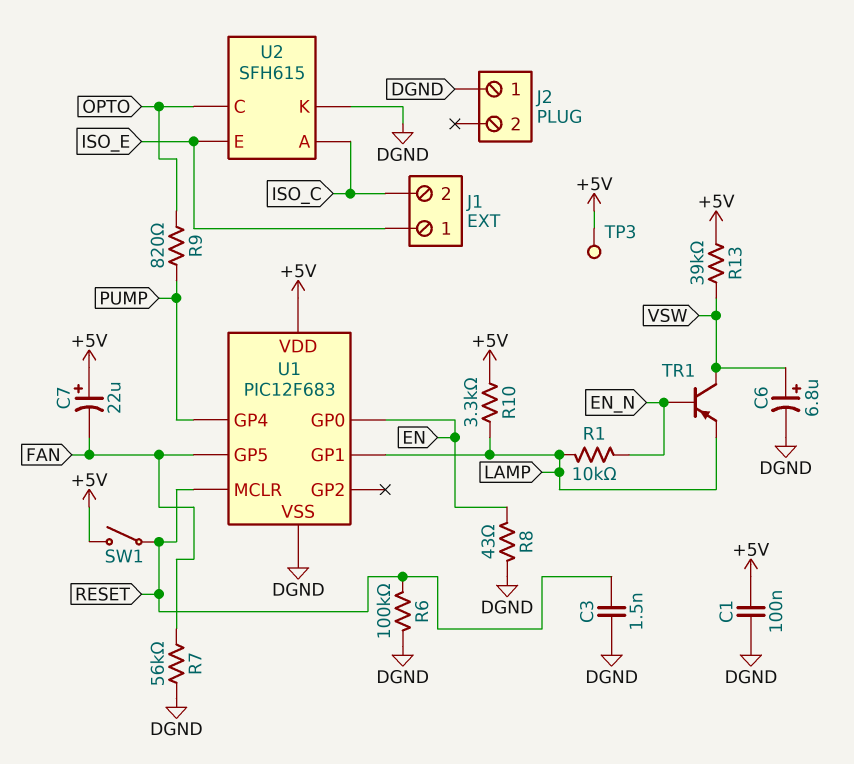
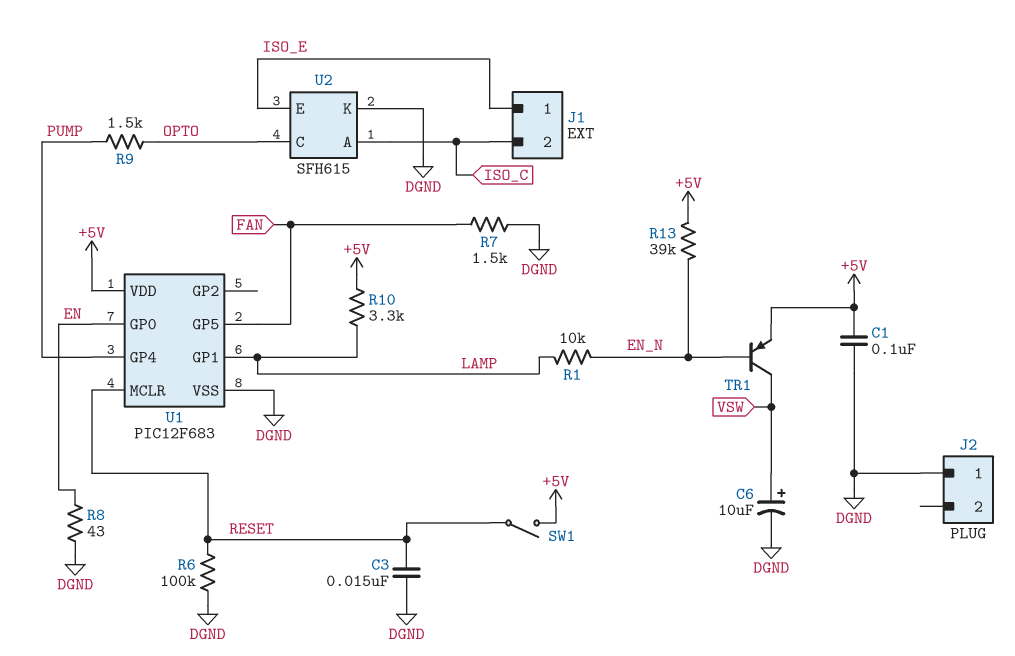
C3: 1.5nF (DGND, RESET) -> 15nF (DGND, RESET)
C6: 6.8uF (plus VSW, minus DGND) -> 10uF (plus VSW, minus DGND)
C7: 22uF (plus +5V, minus FAN) -> none
R7: 56k (DGND, FAN) -> 1.5k (DGND, FAN)
R9: 820 (OPTO, PUMP) -> 1.5k (OPTO, PUMP)
R13: 39k (+5V, VSW) -> 39k (+5V, EN_N)
TP3: test point (+5V) -> none
TR1: PNP (B EN_N, C VSW, E LAMP) -> PNP (B EN_N, C VSW, E +5V)

